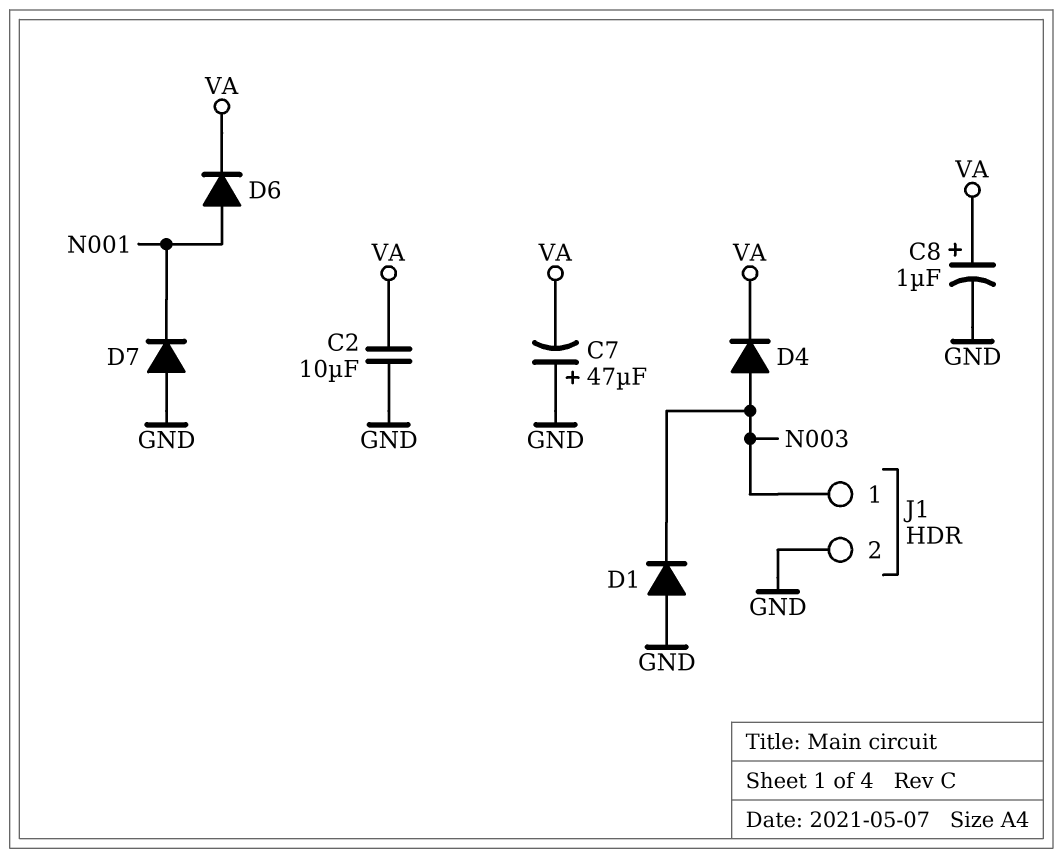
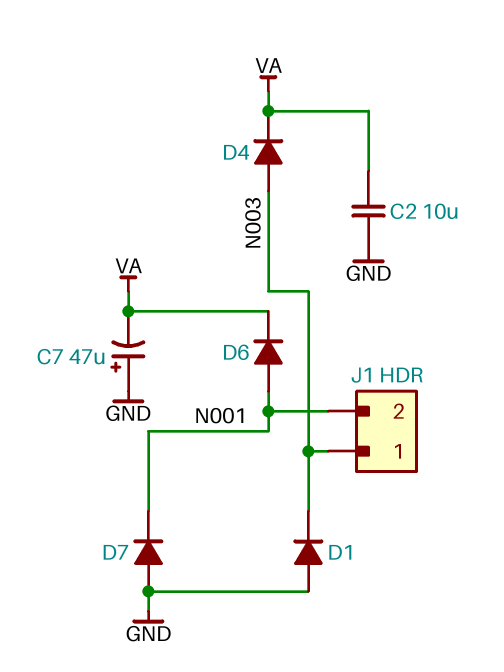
C8: 1uF (plus VA, minus GND) -> none
J1 pin 2: GND -> N001

